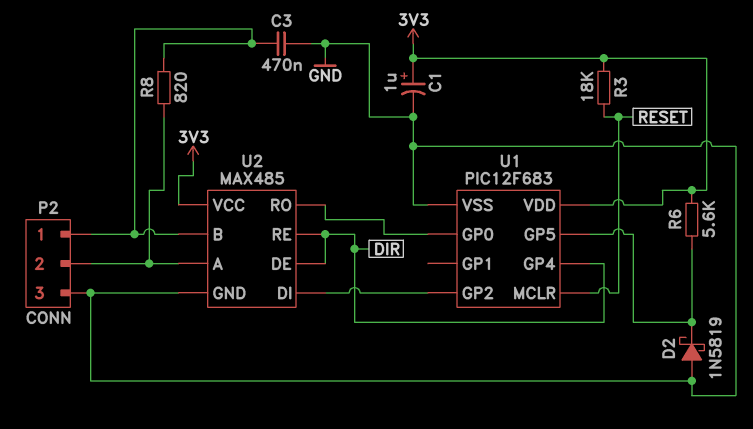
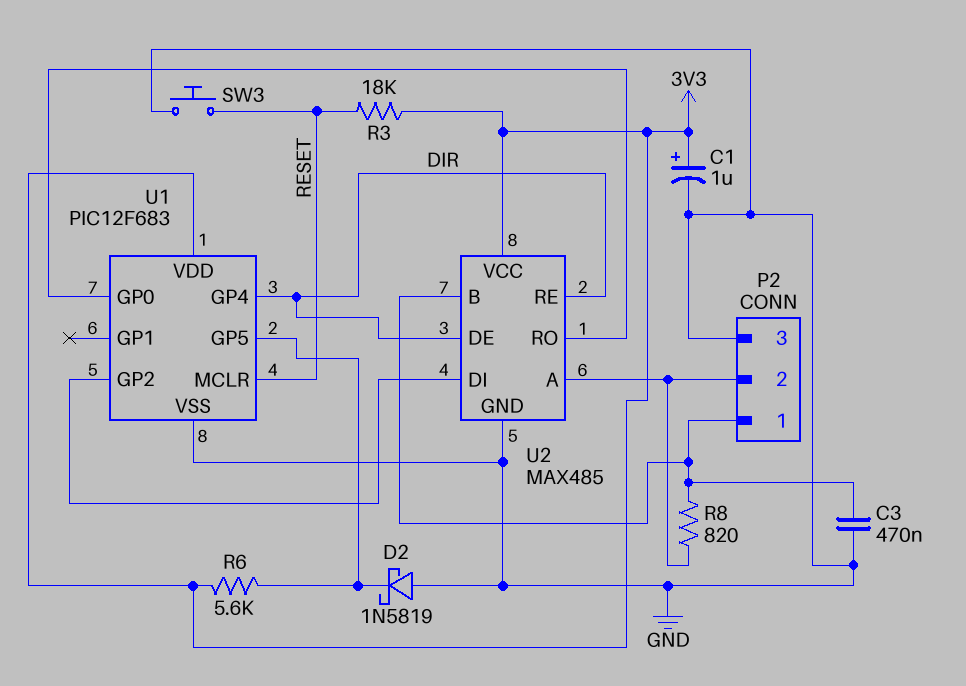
SW3: none -> button (GND, RESET)

